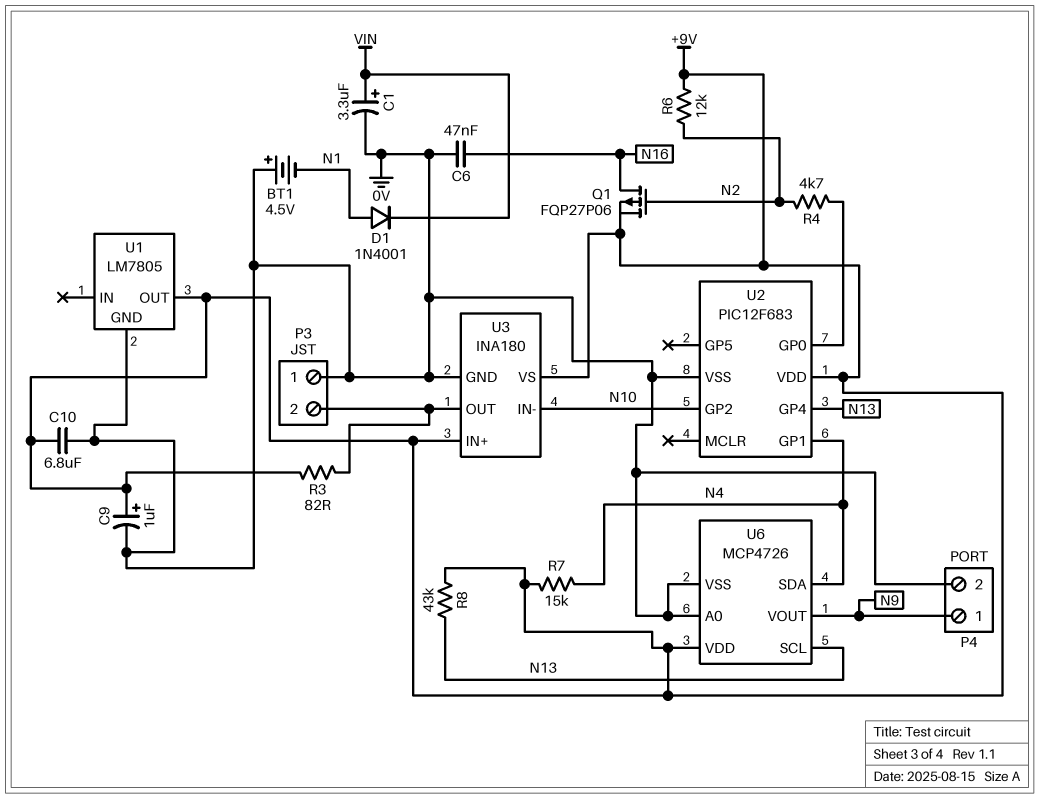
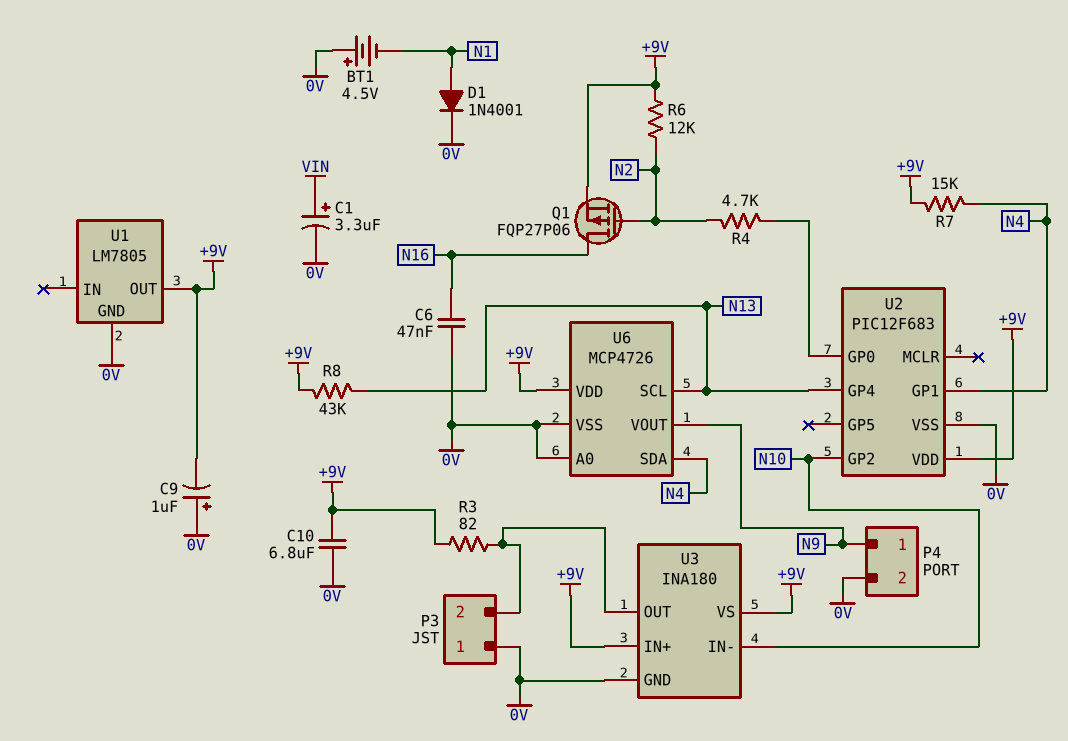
C9: 1uF (plus +9V, minus 0V) -> 1uF (plus 0V, minus +9V)
D1: diode 1N4001 (A N1, K VIN) -> diode 1N4001 (A N1, K 0V)

